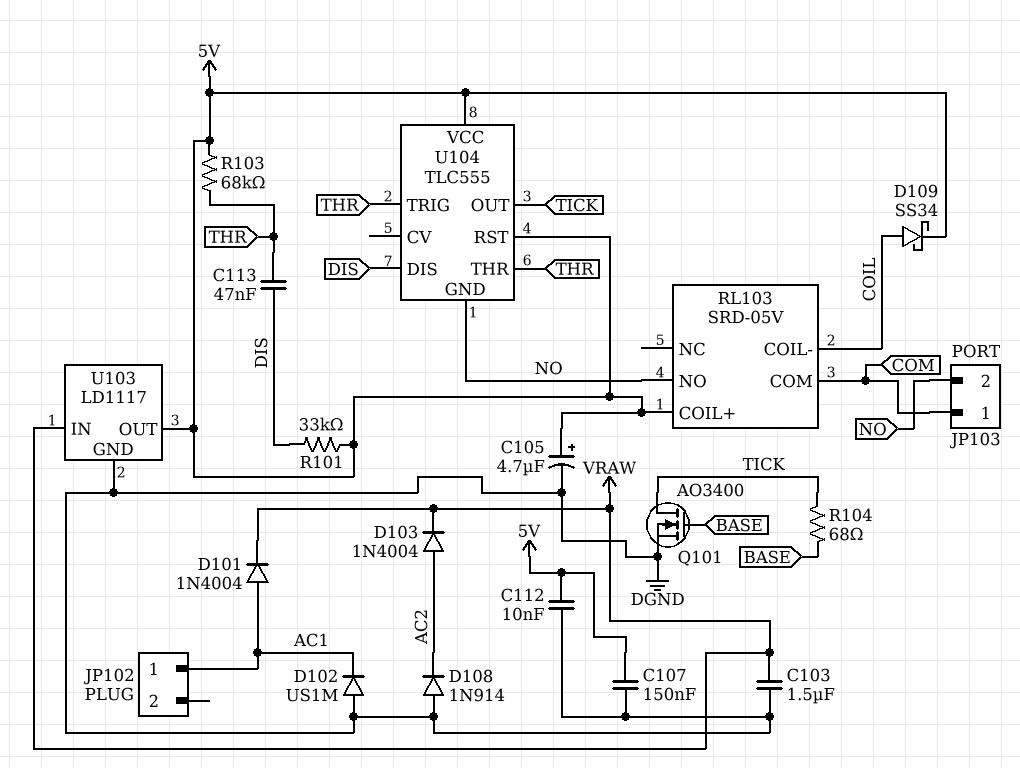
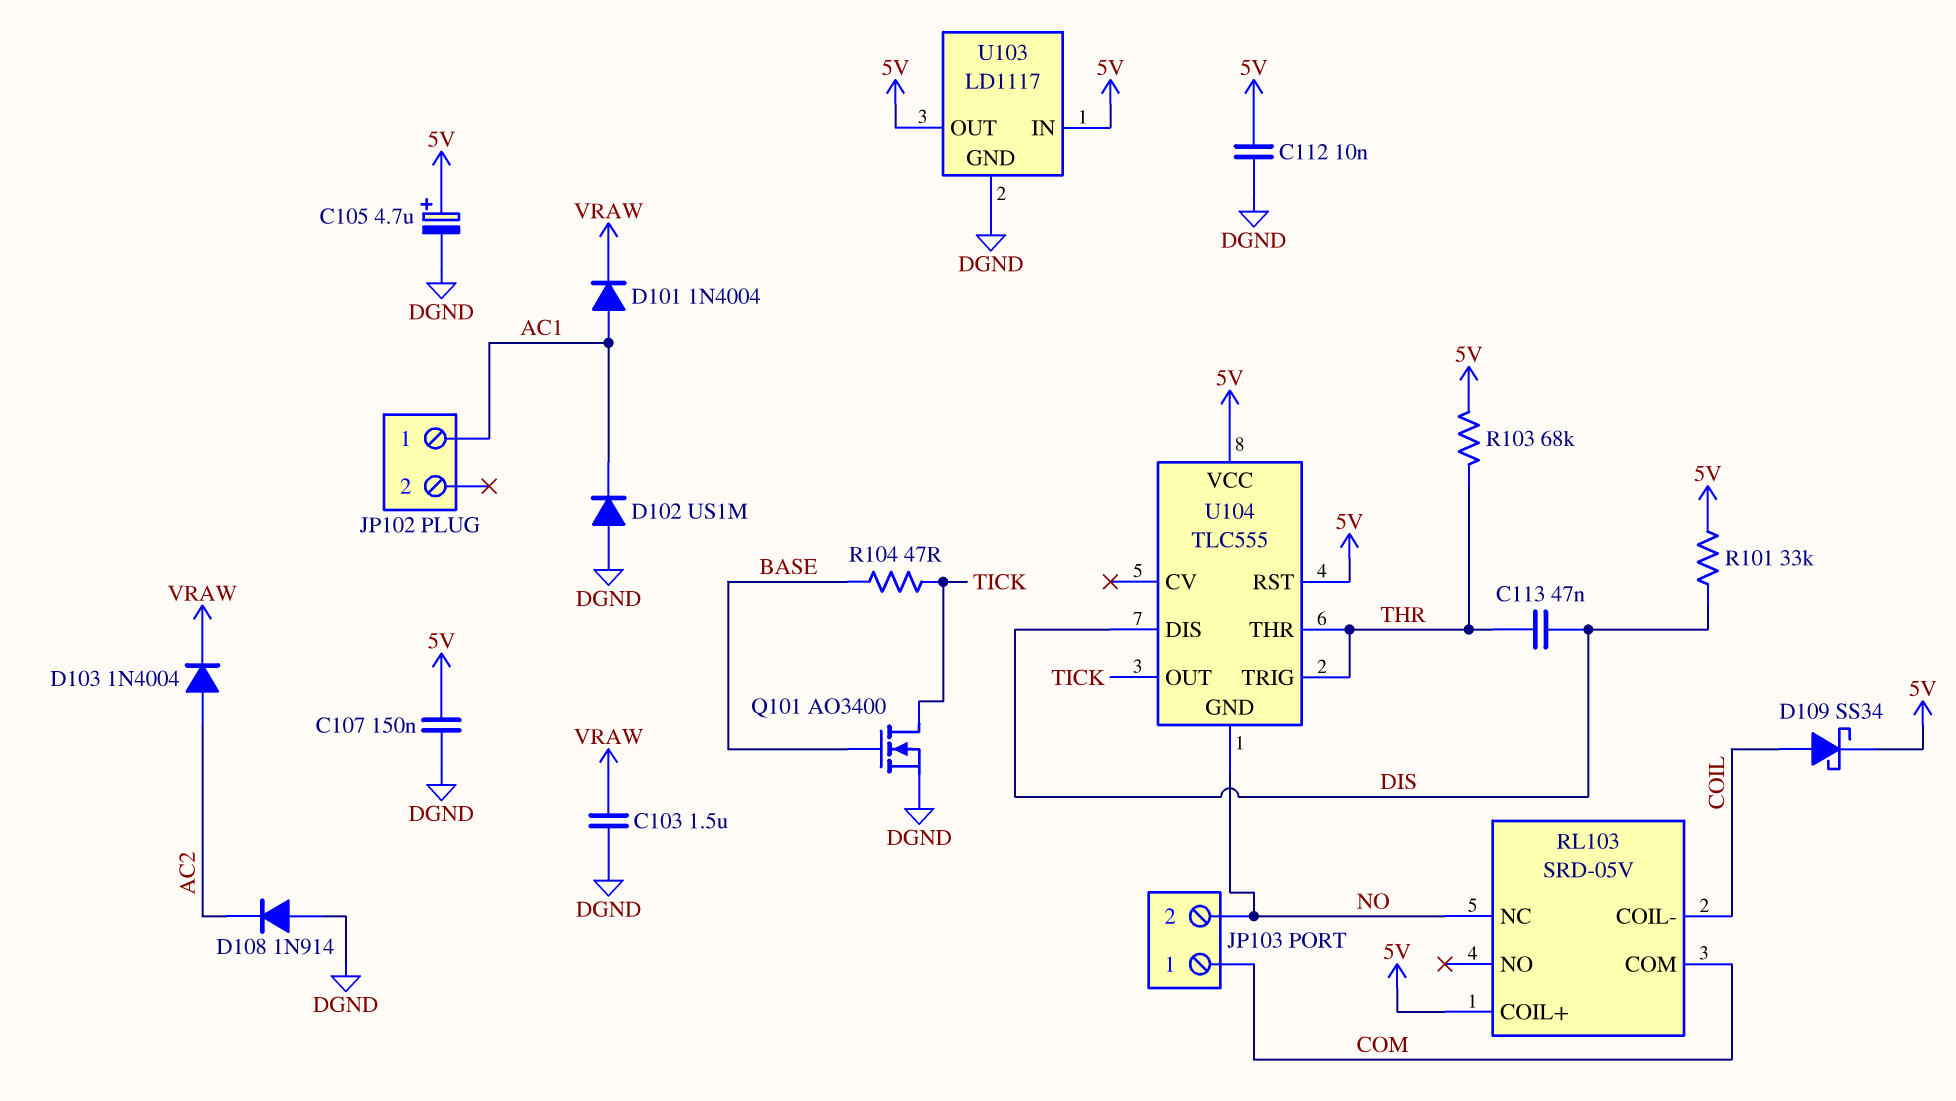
R104: 68 (BASE, TICK) -> 47 (BASE, TICK)
RL103 pin NC: none -> NO
RL103 pin NO: NO -> none
U103 pin IN: VRAW -> 5V

